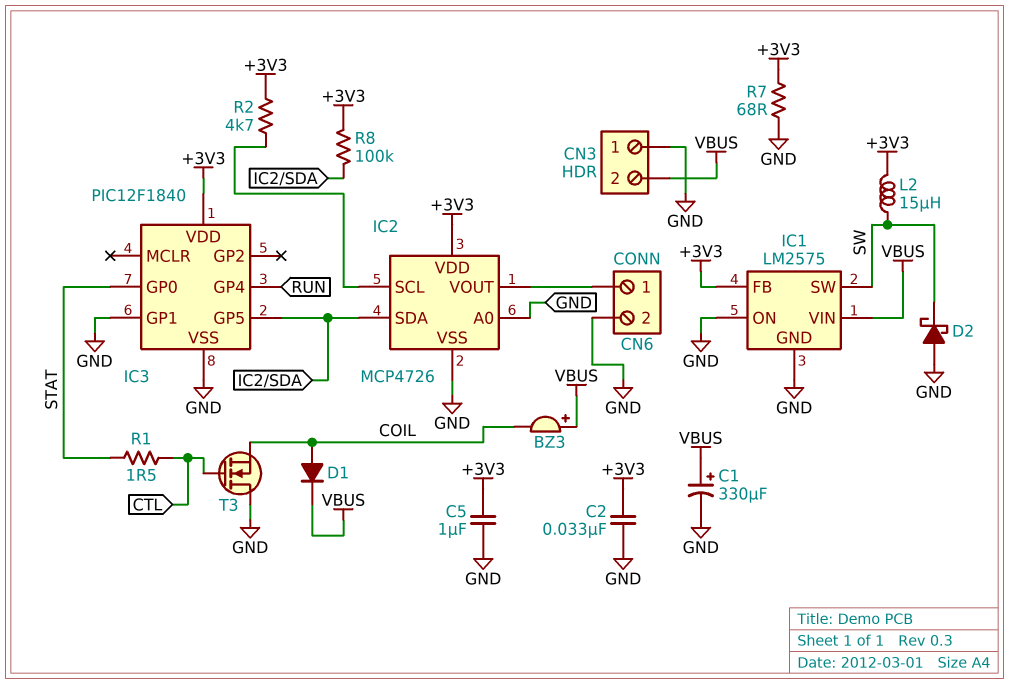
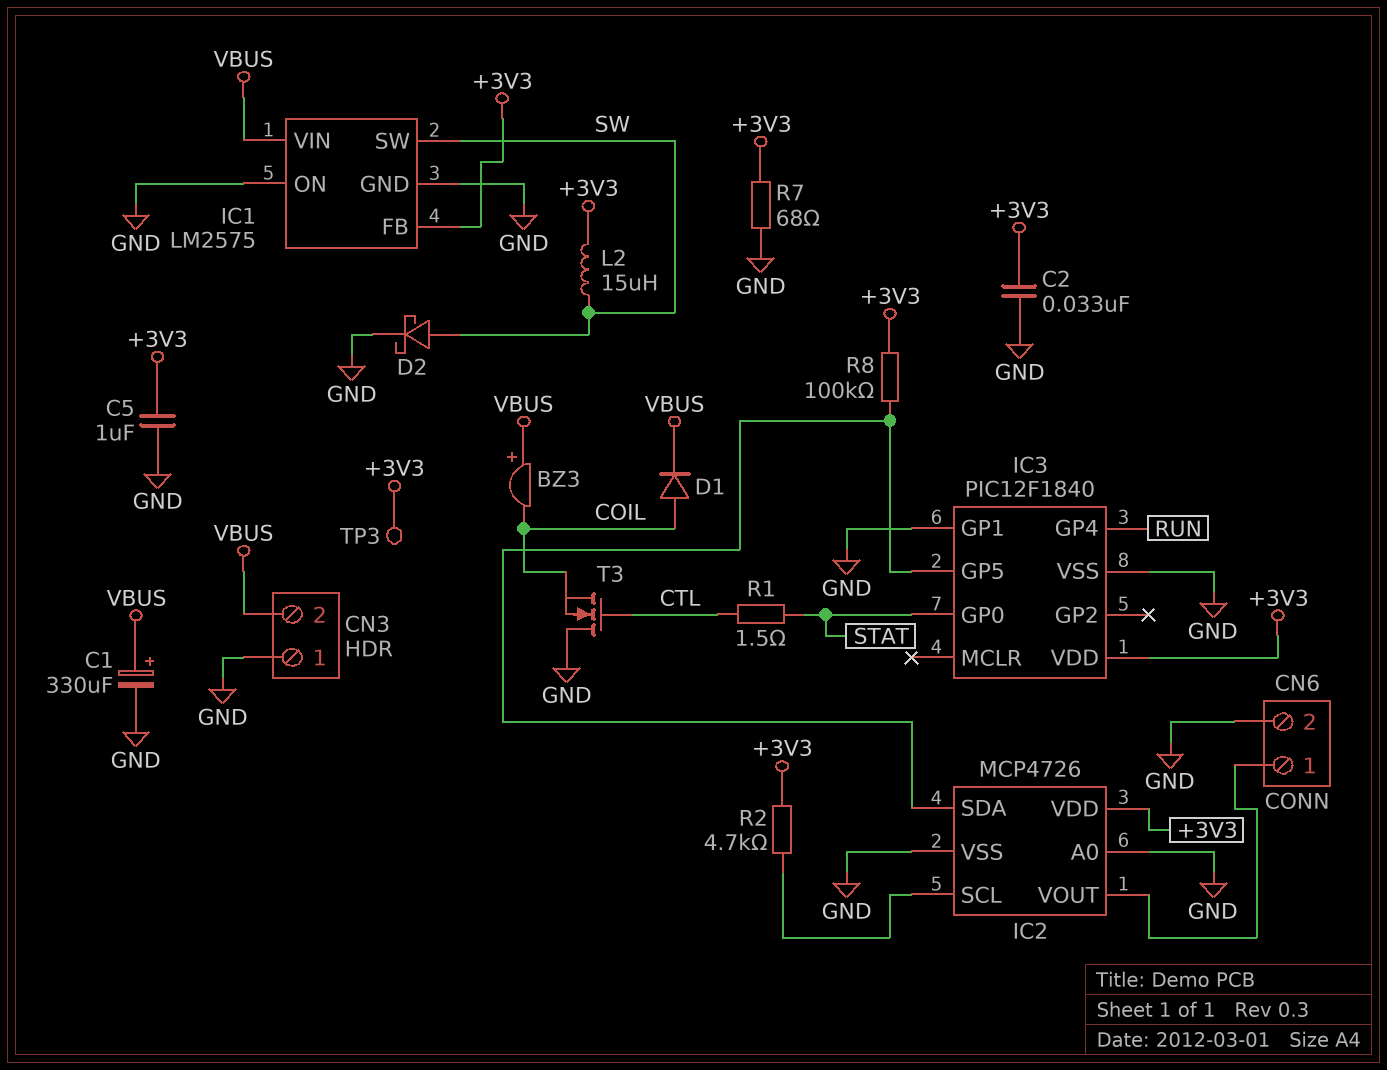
D2: schottky (A GND, K SW) -> schottky (A SW, K GND)
TP3: none -> test point (+3V3)

